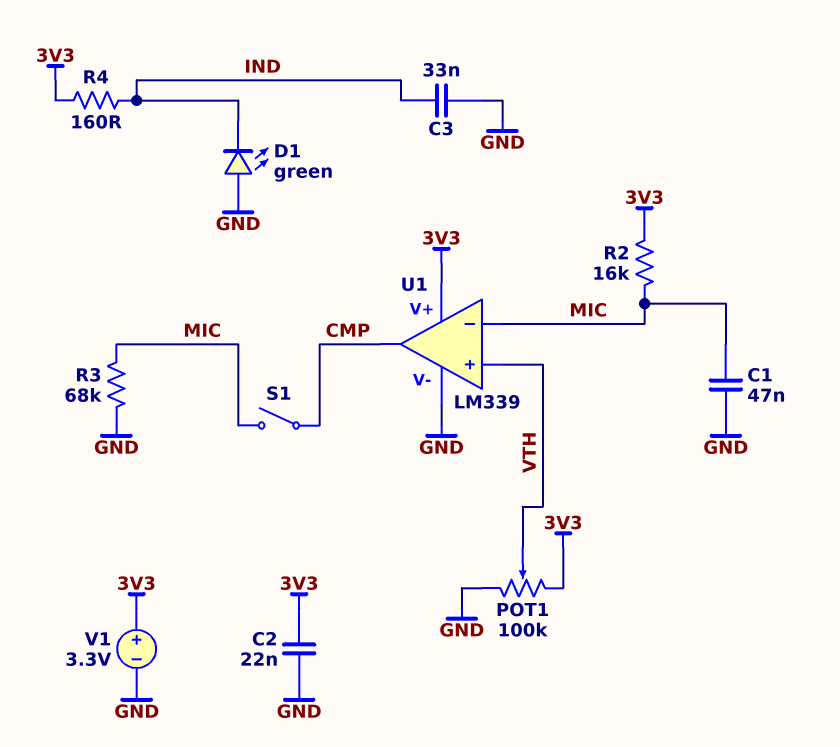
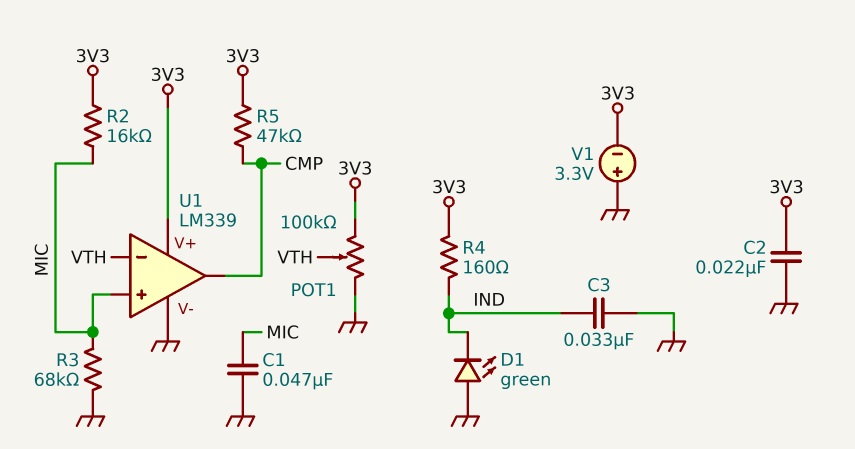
R5: none -> 47k (3V3, CMP)
S1: switch (CMP, MIC) -> none
U1 pin in+: VTH -> MIC
U1 pin in-: MIC -> VTH
V1: 3.3V (plus 3V3, minus GND) -> 3.3V (plus GND, minus 3V3)

